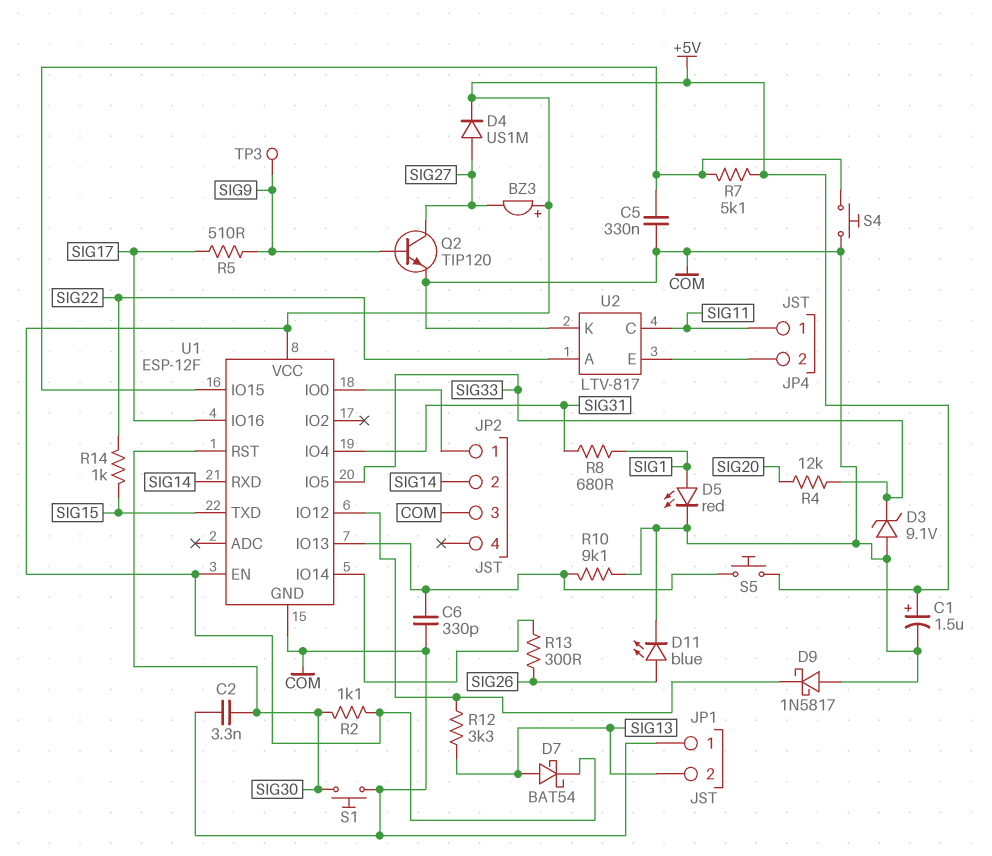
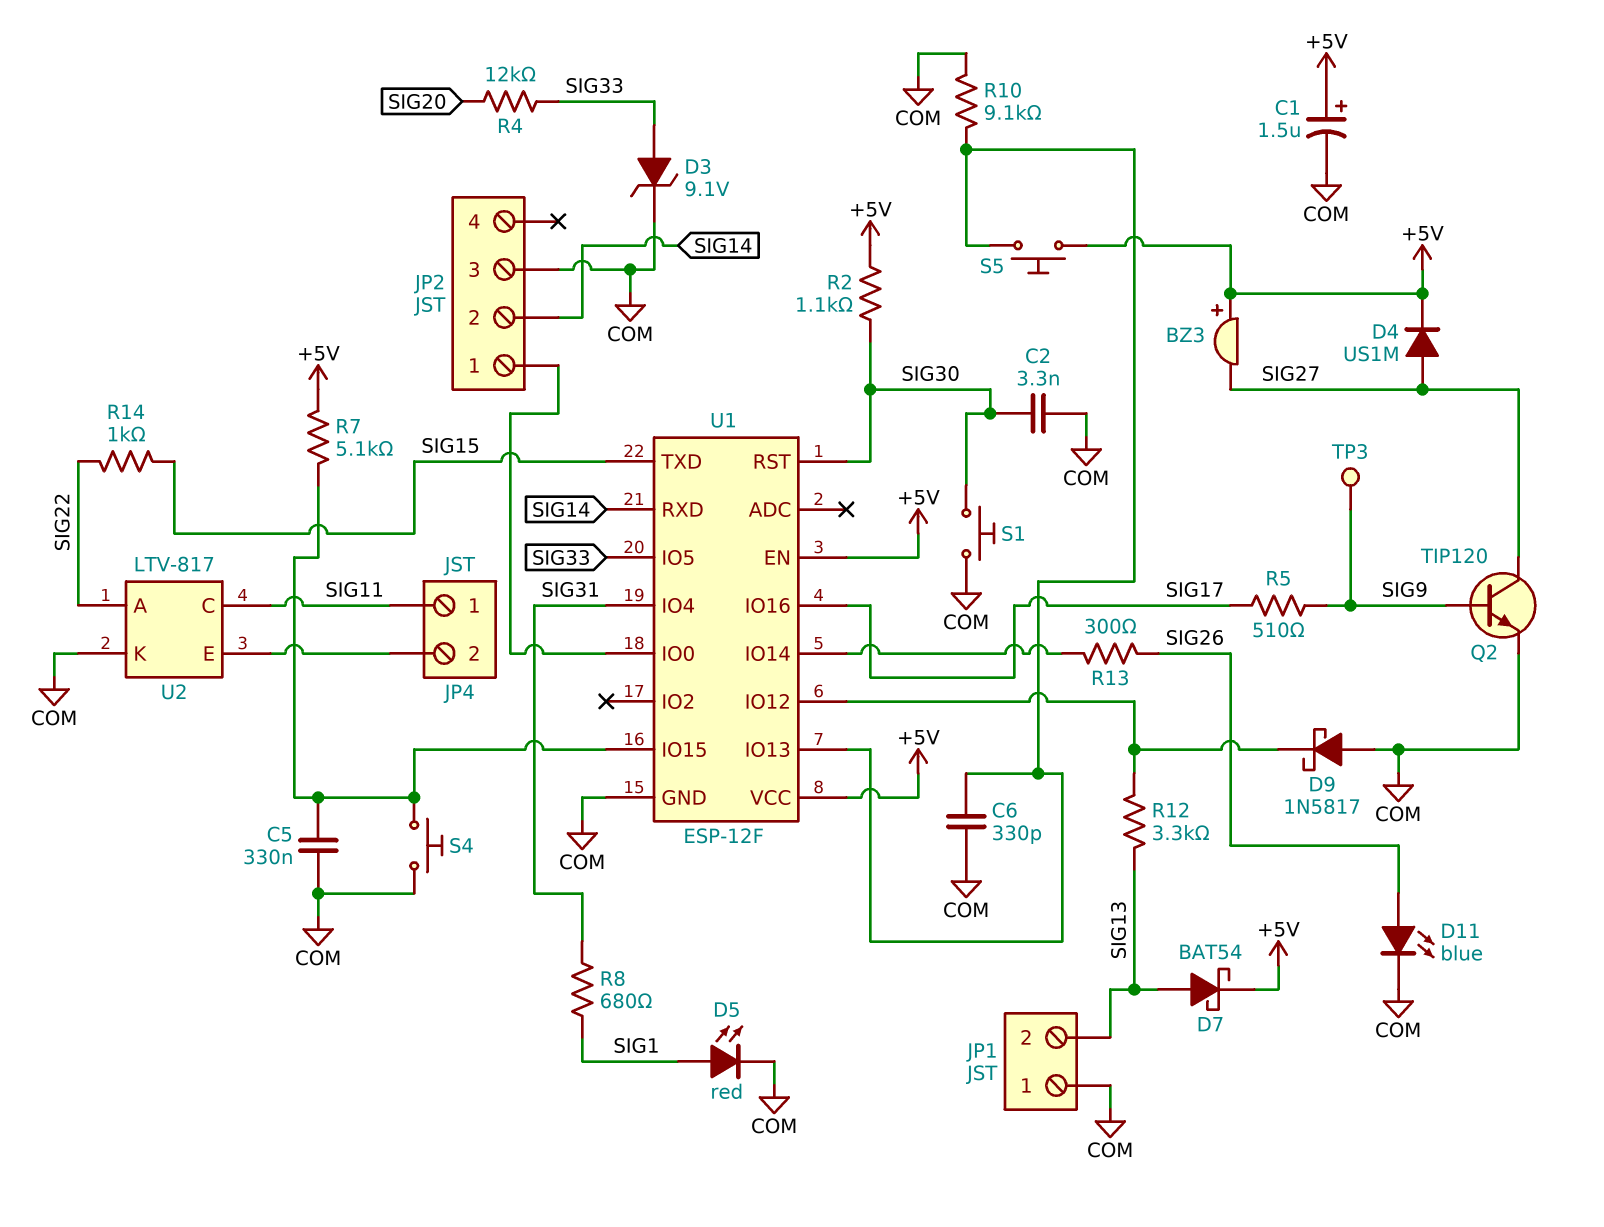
D3: zener 9.1V (A COM, K SIG33) -> zener 9.1V (A SIG33, K COM)

